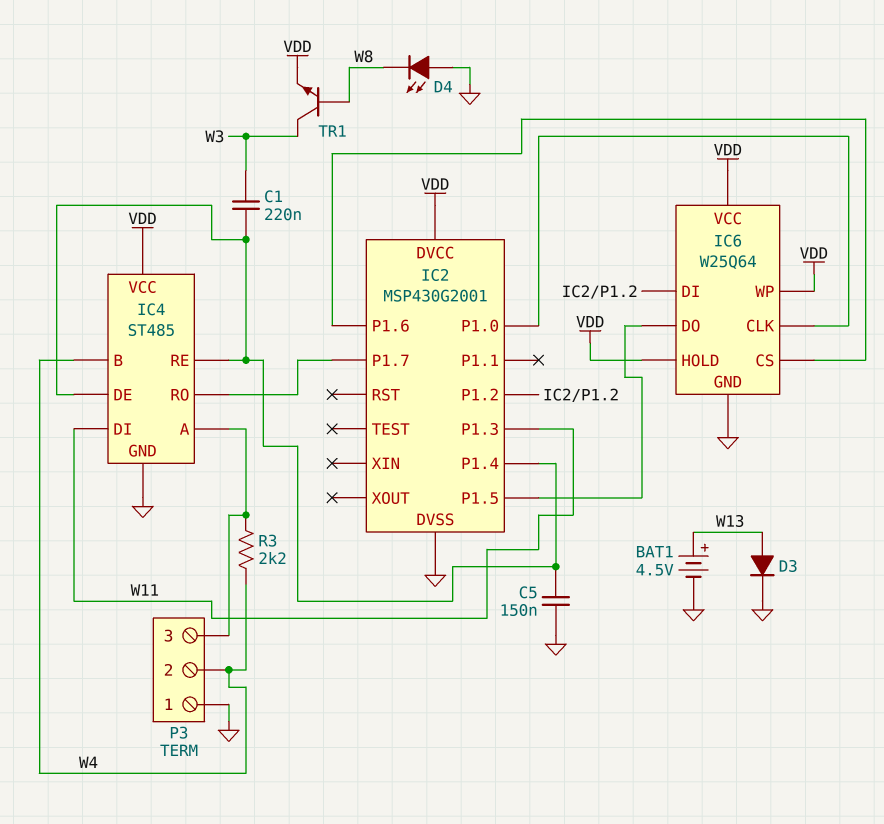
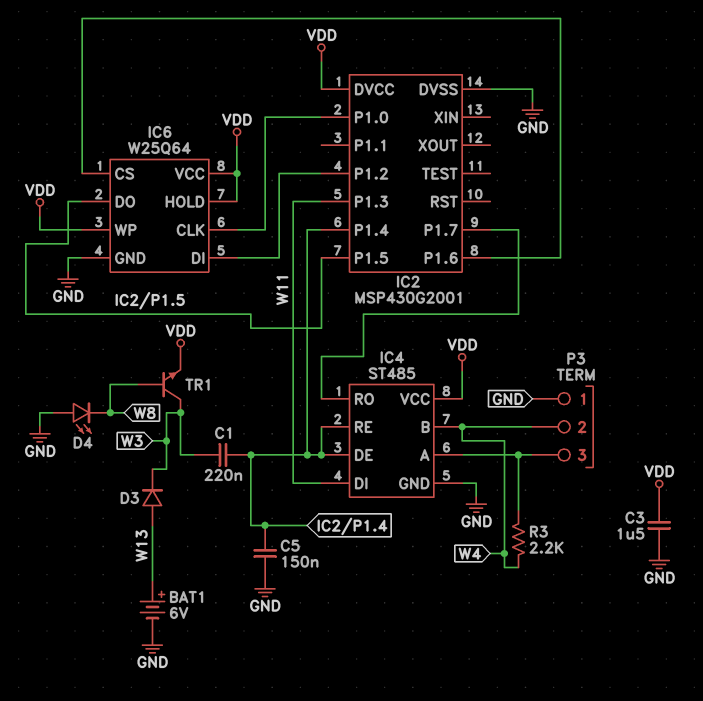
BAT1: 4.5V (plus W13, minus GND) -> 6V (plus W13, minus GND)
C3: none -> 1.5uF (GND, VDD)
D3: diode (A W13, K GND) -> diode (A W13, K W3)

